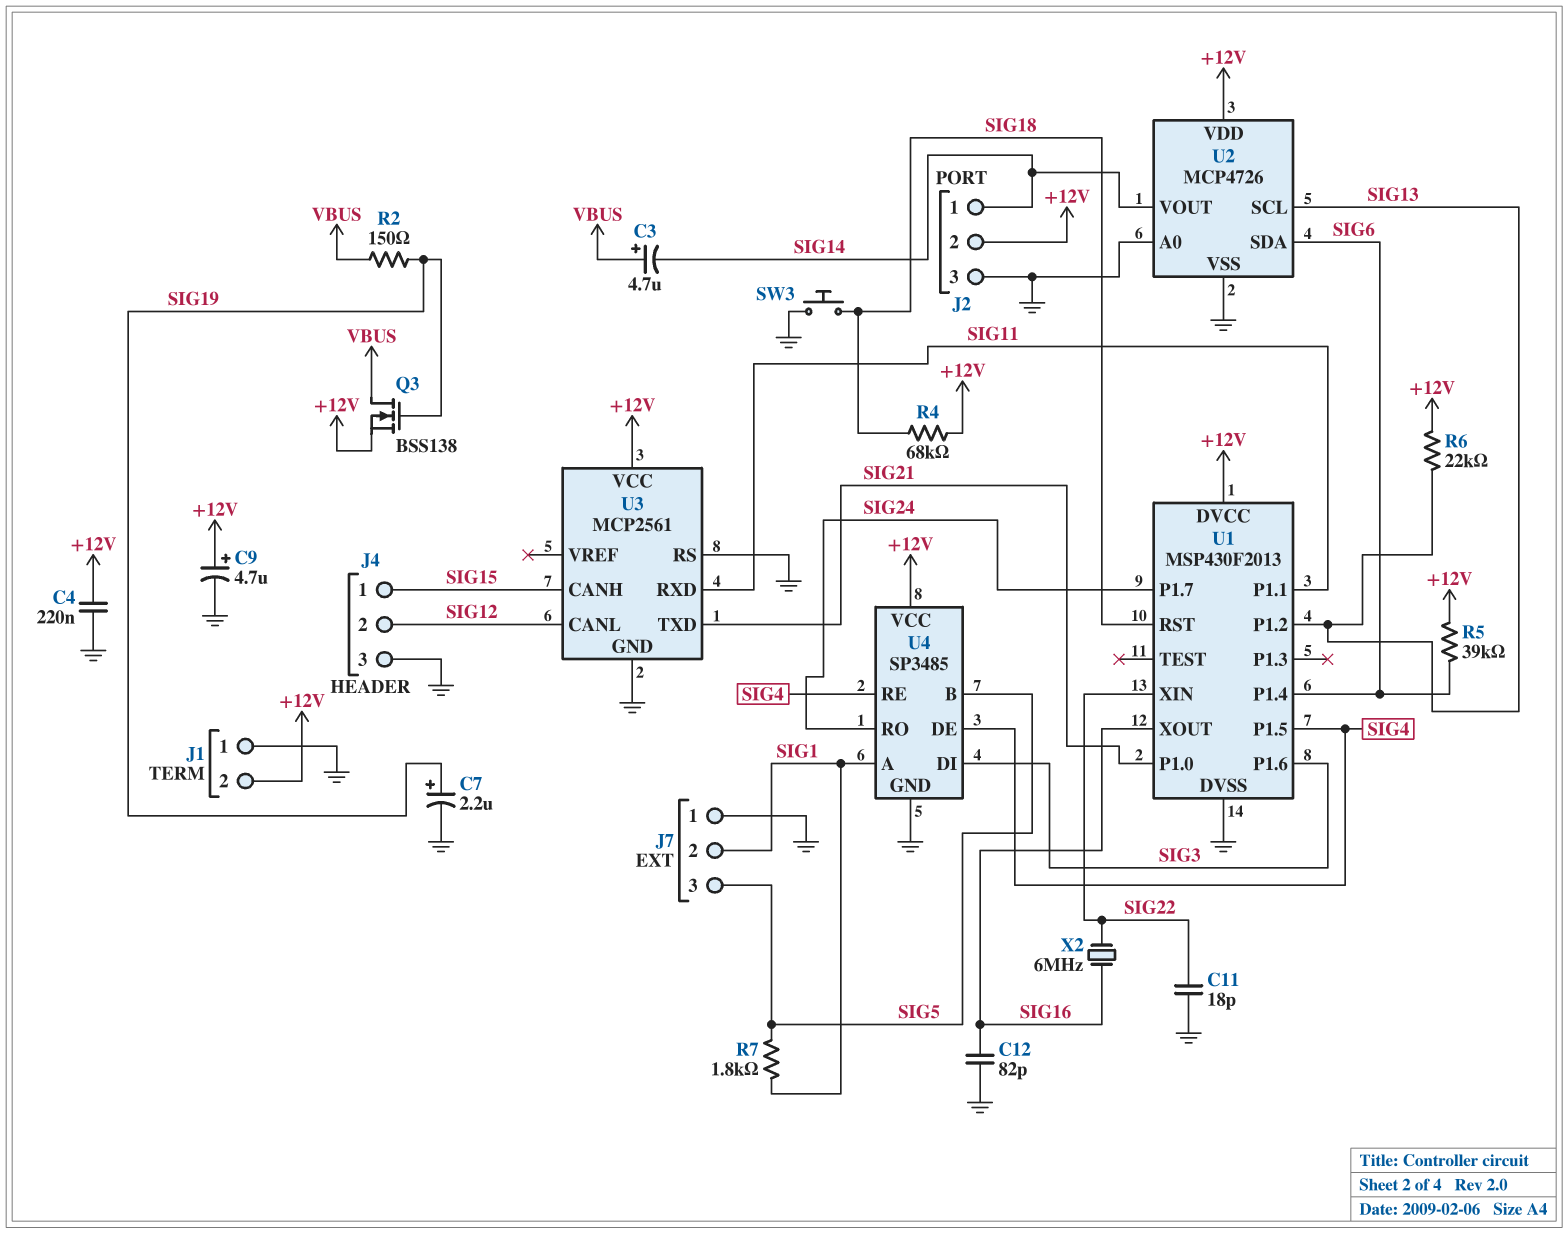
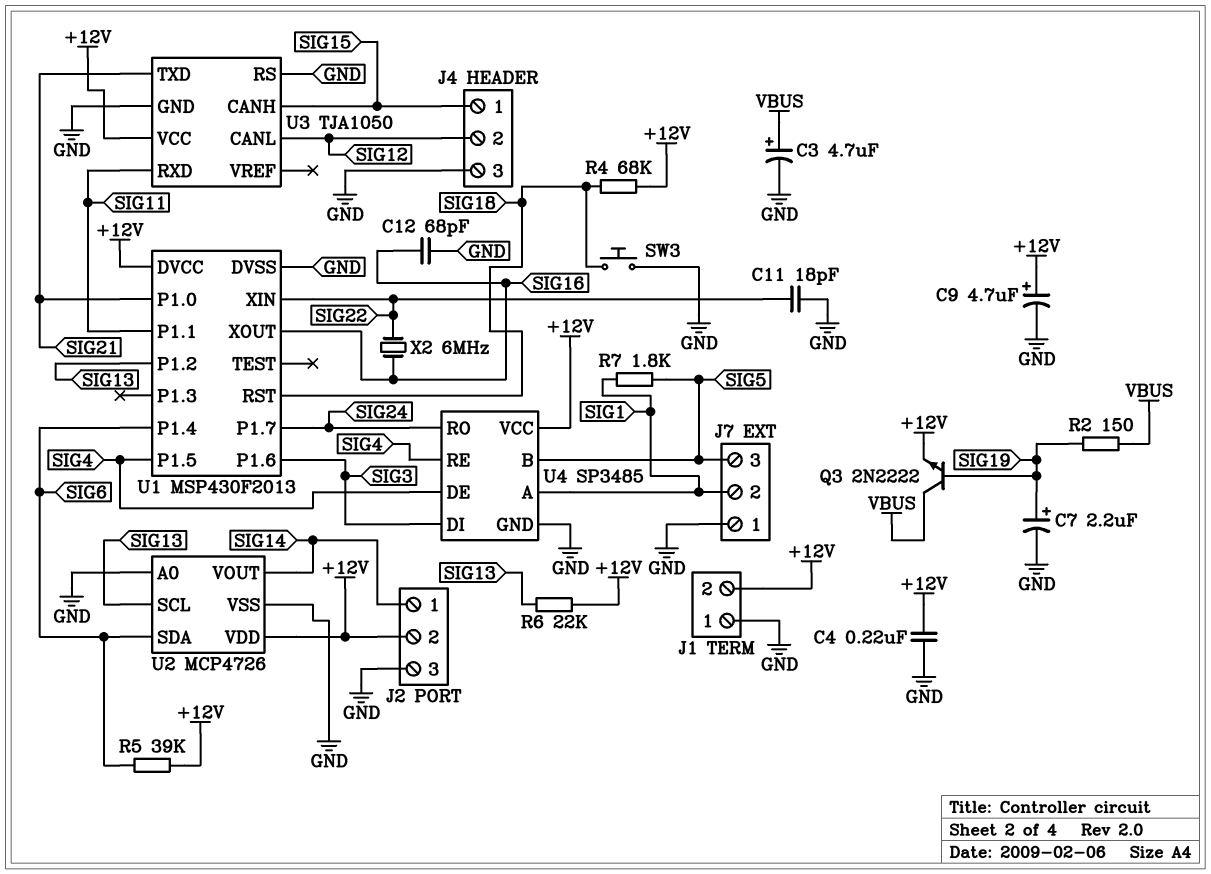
C3: 4.7uF (plus VBUS, minus SIG14) -> 4.7uF (plus VBUS, minus GND)
C12: 82pF (GND, SIG16) -> 68pF (GND, SIG16)
Q3: NMOS BSS138 (G SIG19, D VBUS, S +12V) -> NPN 2N2222 (B SIG19, C VBUS, E +12V)
U3: MCP2561 -> TJA1050

